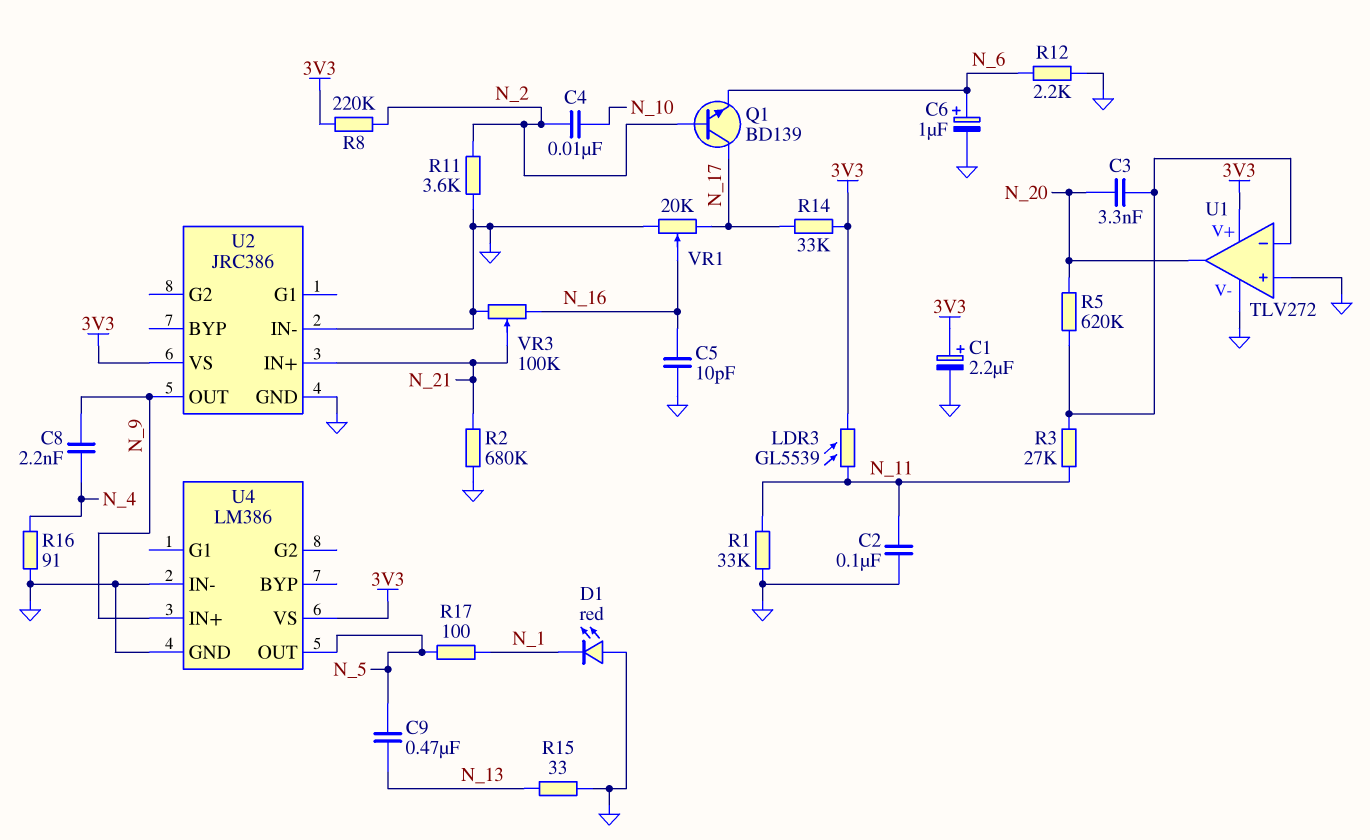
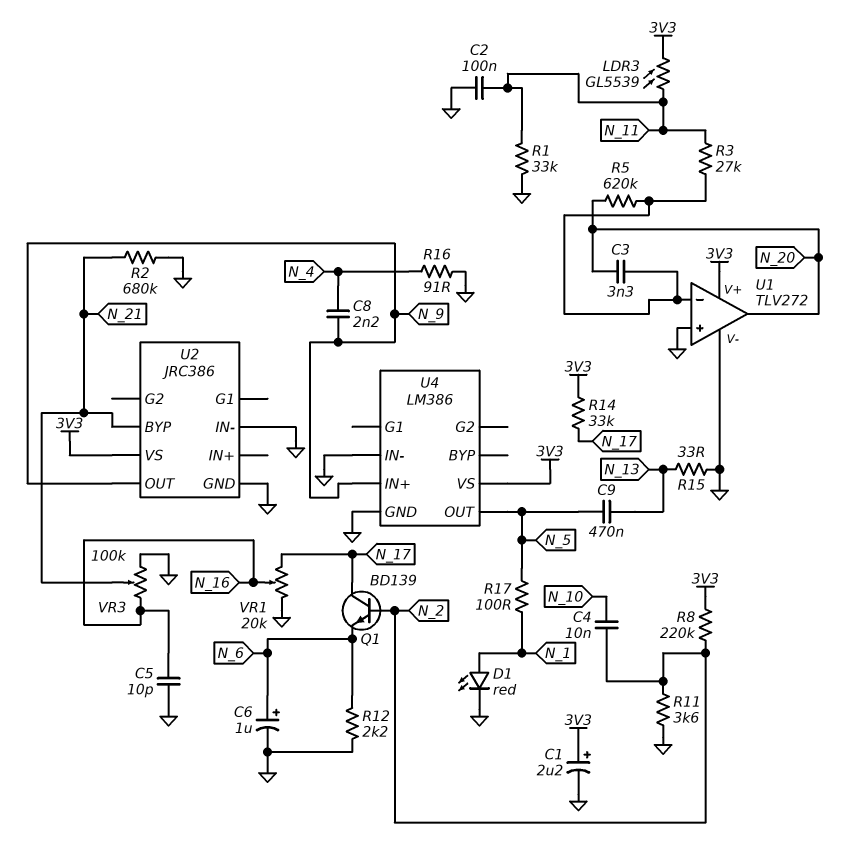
D1: LED red (A GND, K N_1) -> LED red (A N_1, K GND)
U2 pin BYP: none -> N_21
U2 pin IN+: N_21 -> none

